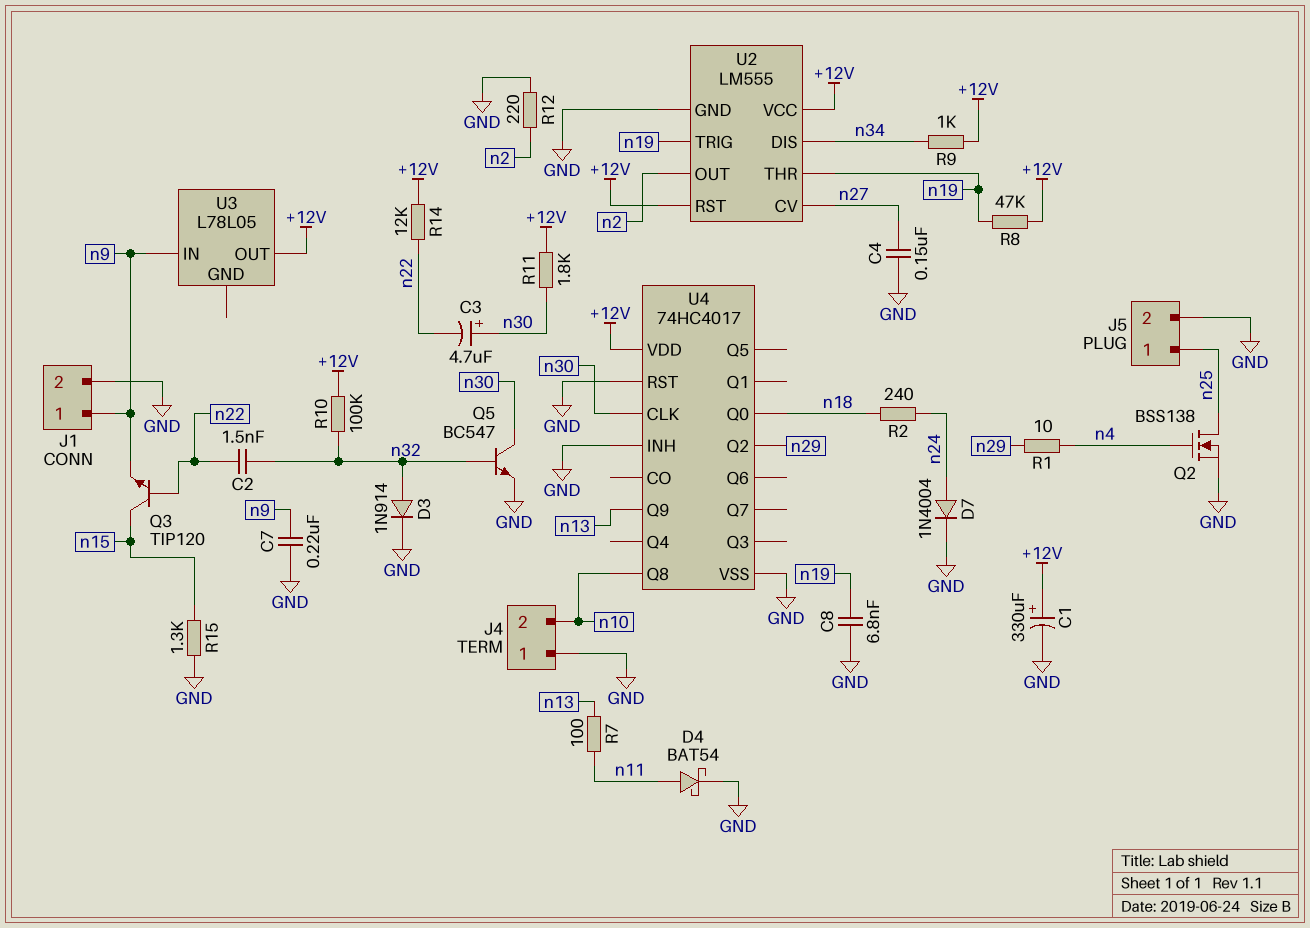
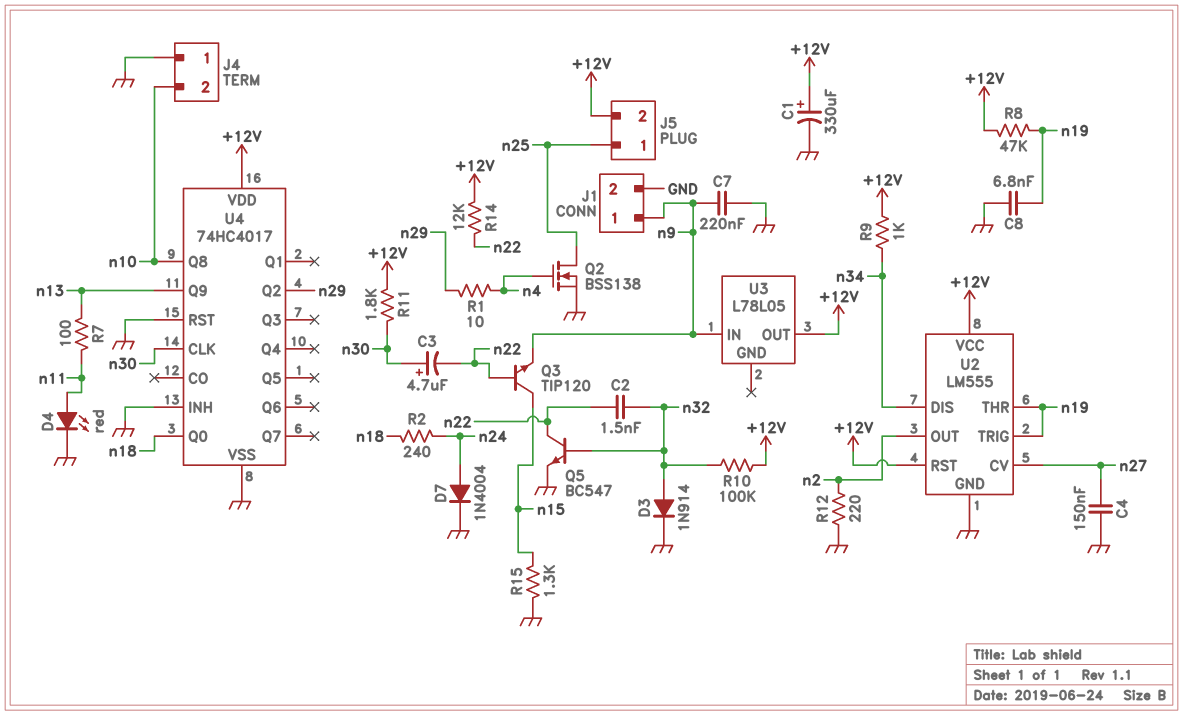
D4: schottky BAT54 (A n11, K GND) -> LED red (A n11, K GND)
J5 pin 2: GND -> +12V
Q5: NPN BC547 (B n32, C n30, E GND) -> NPN BC547 (B n32, C n22, E GND)

